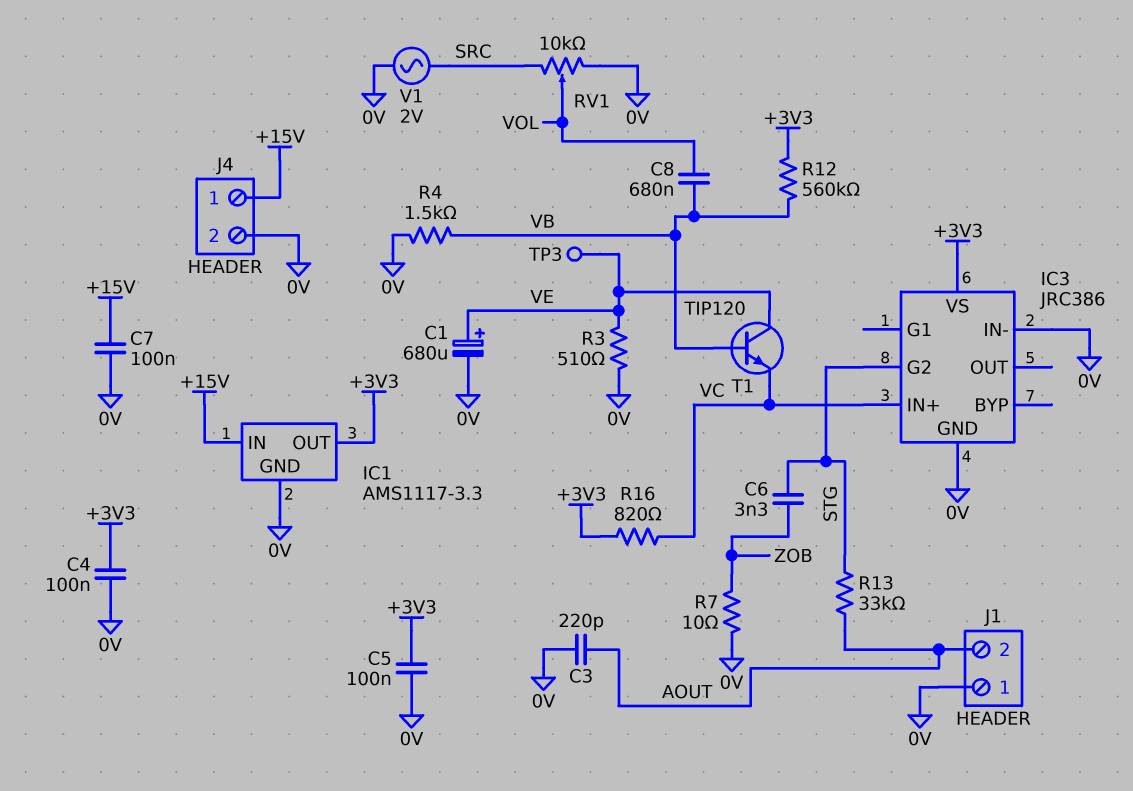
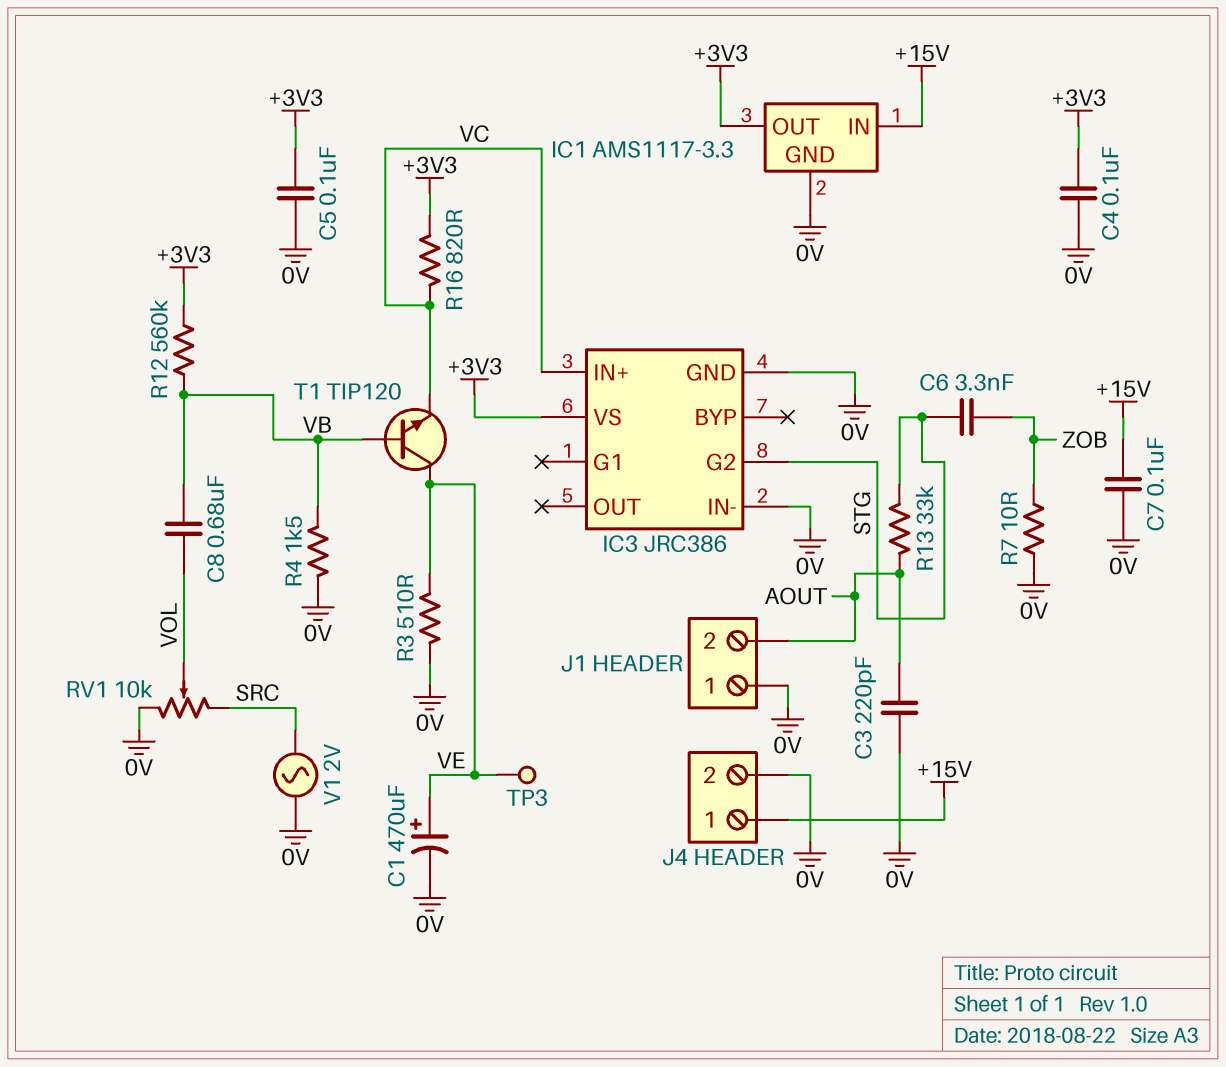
C1: 680uF (plus VE, minus 0V) -> 470uF (plus VE, minus 0V)

